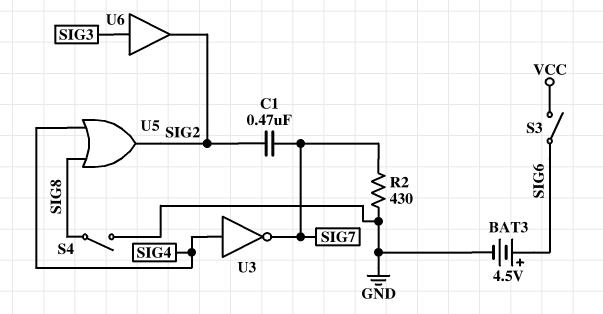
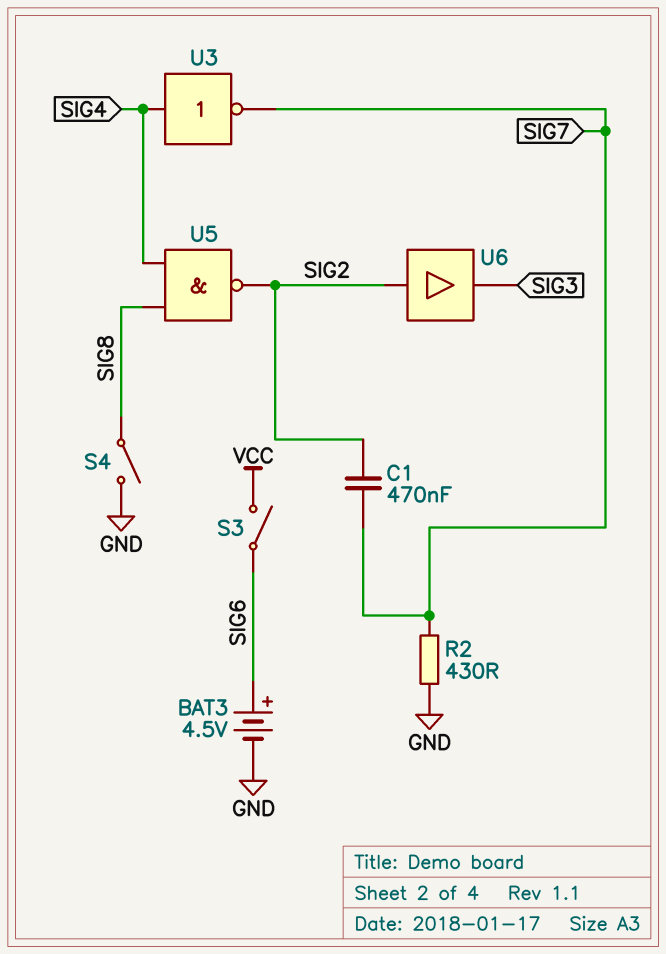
U5: OR (in SIG4, in SIG8, out SIG2) -> NAND (in SIG4, in SIG8, out SIG2)
U6: buffer (in SIG3, out SIG2) -> buffer (in SIG2, out SIG3)

